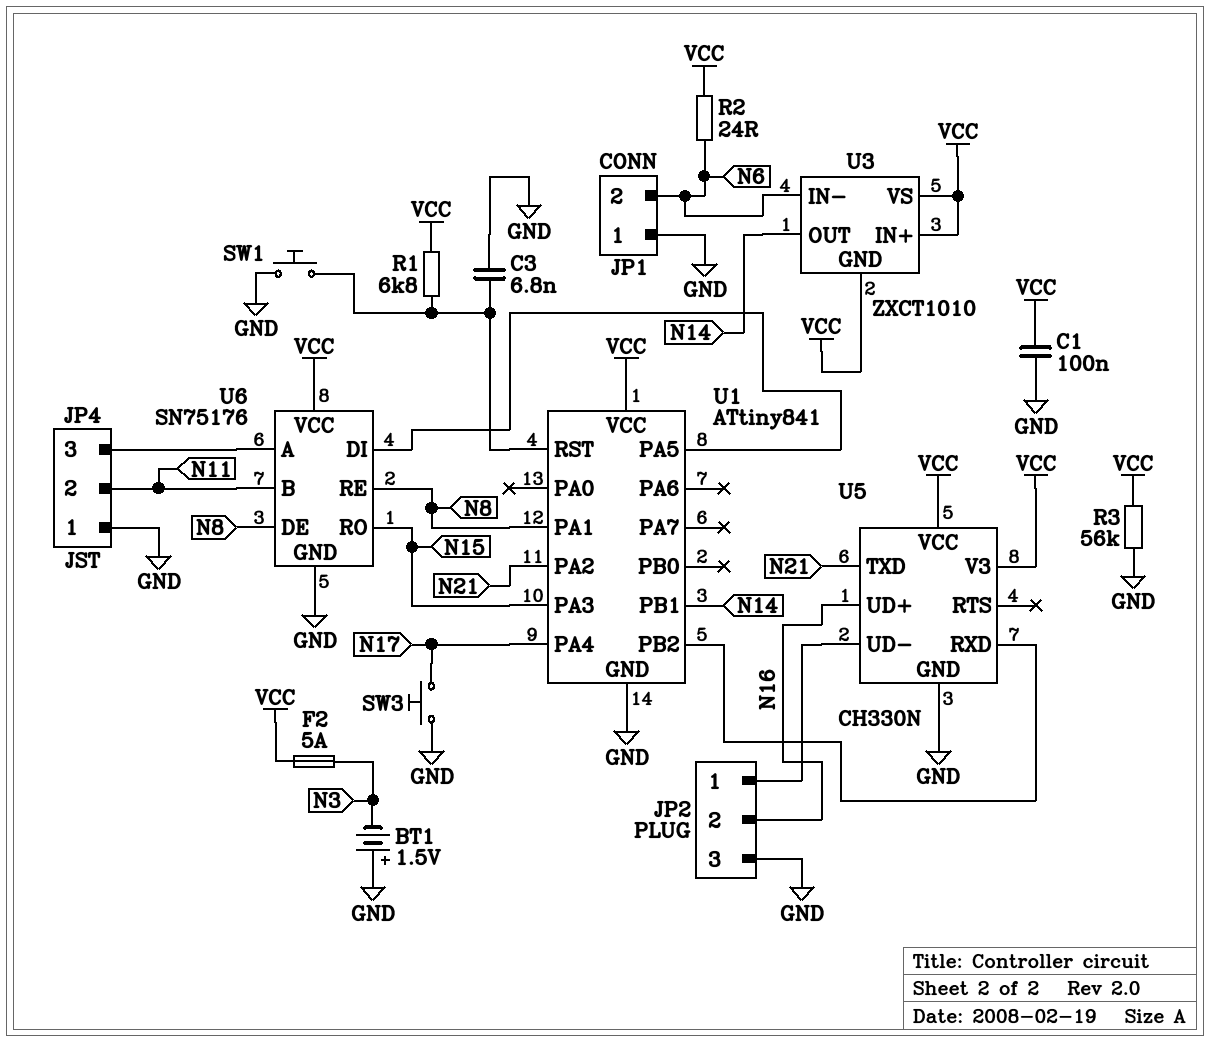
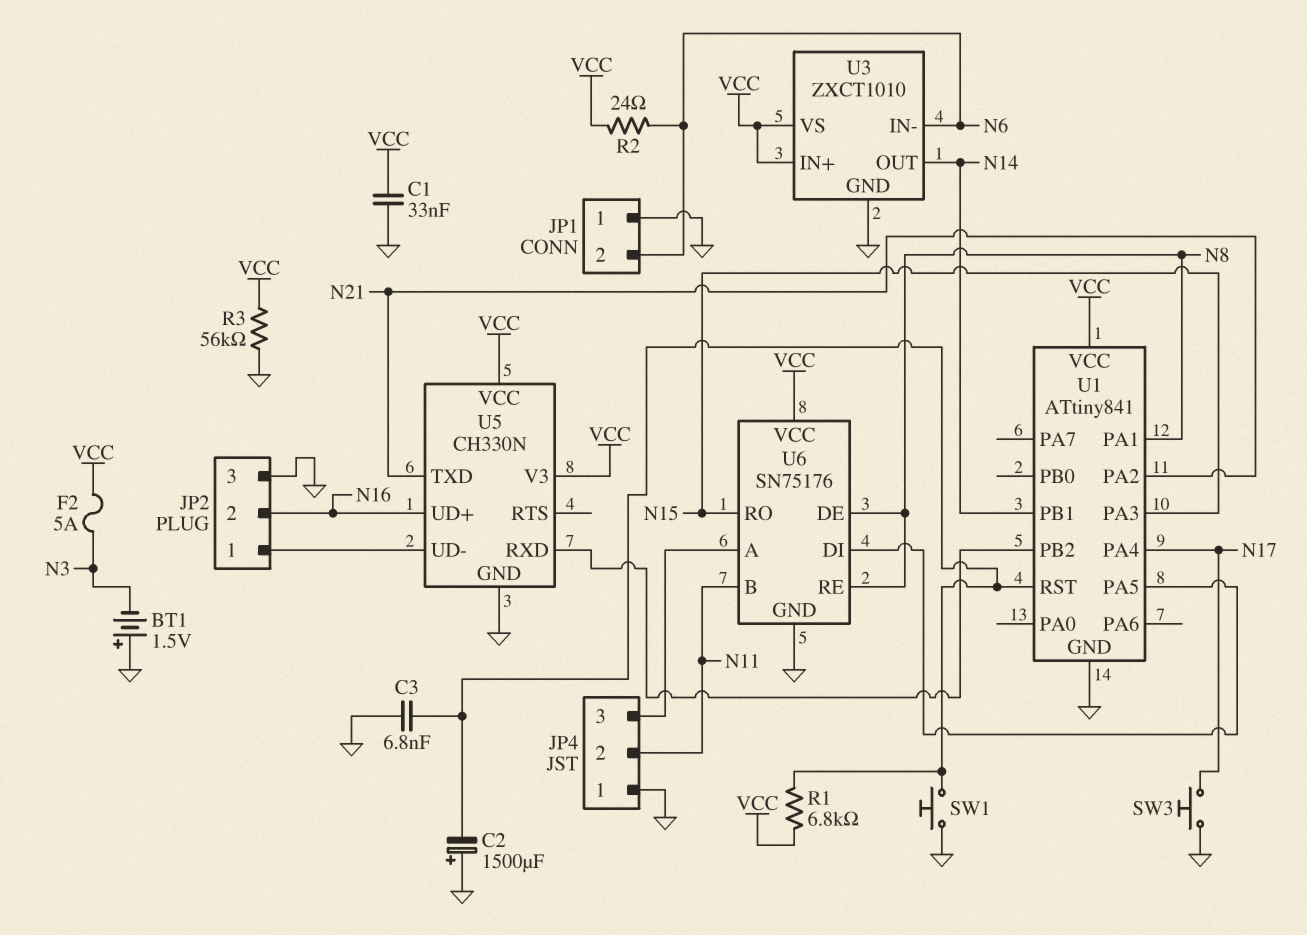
C1: 100nF (GND, VCC) -> 33nF (GND, VCC)
C2: none -> 1500uF (plus GND, minus U1/RST)
U3 pin GND: VCC -> GND

